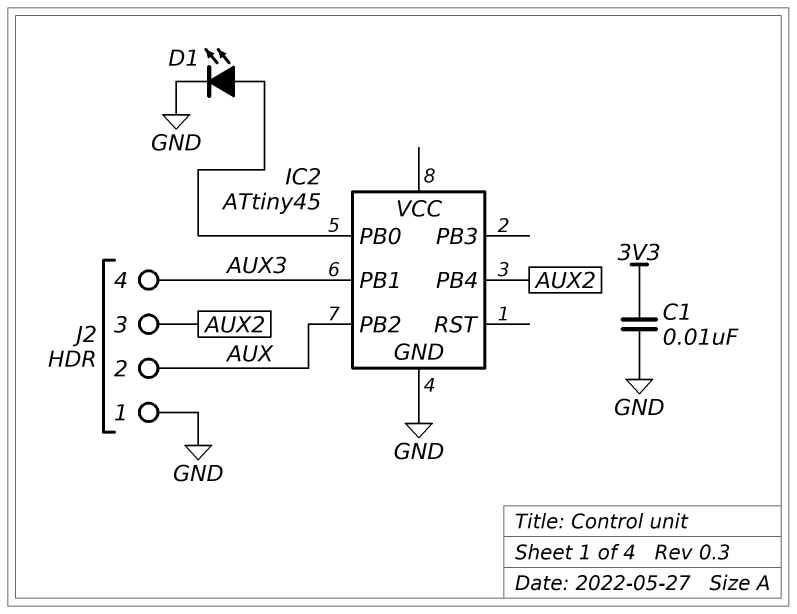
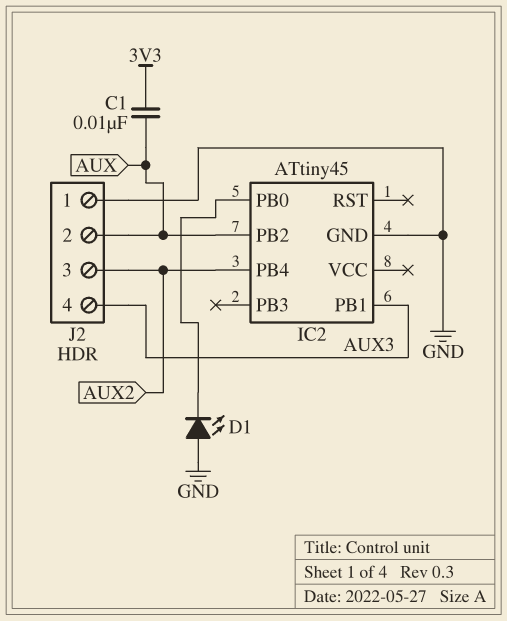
C1: 10nF (3V3, GND) -> 10nF (3V3, AUX)
D1: LED (A IC2/PB0, K GND) -> LED (A GND, K IC2/PB0)

